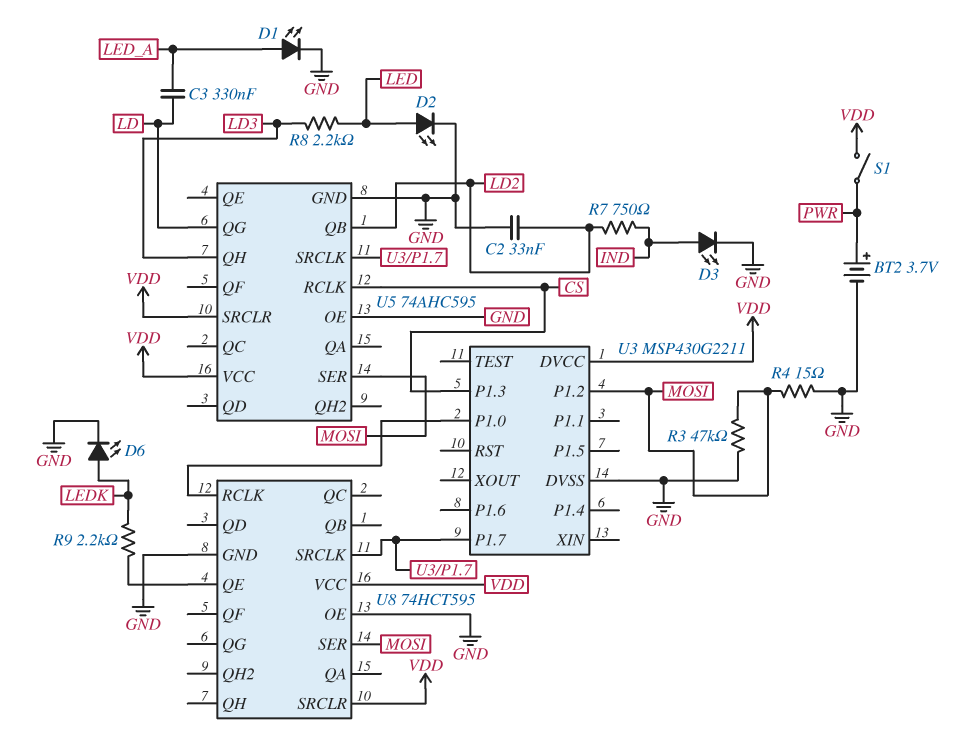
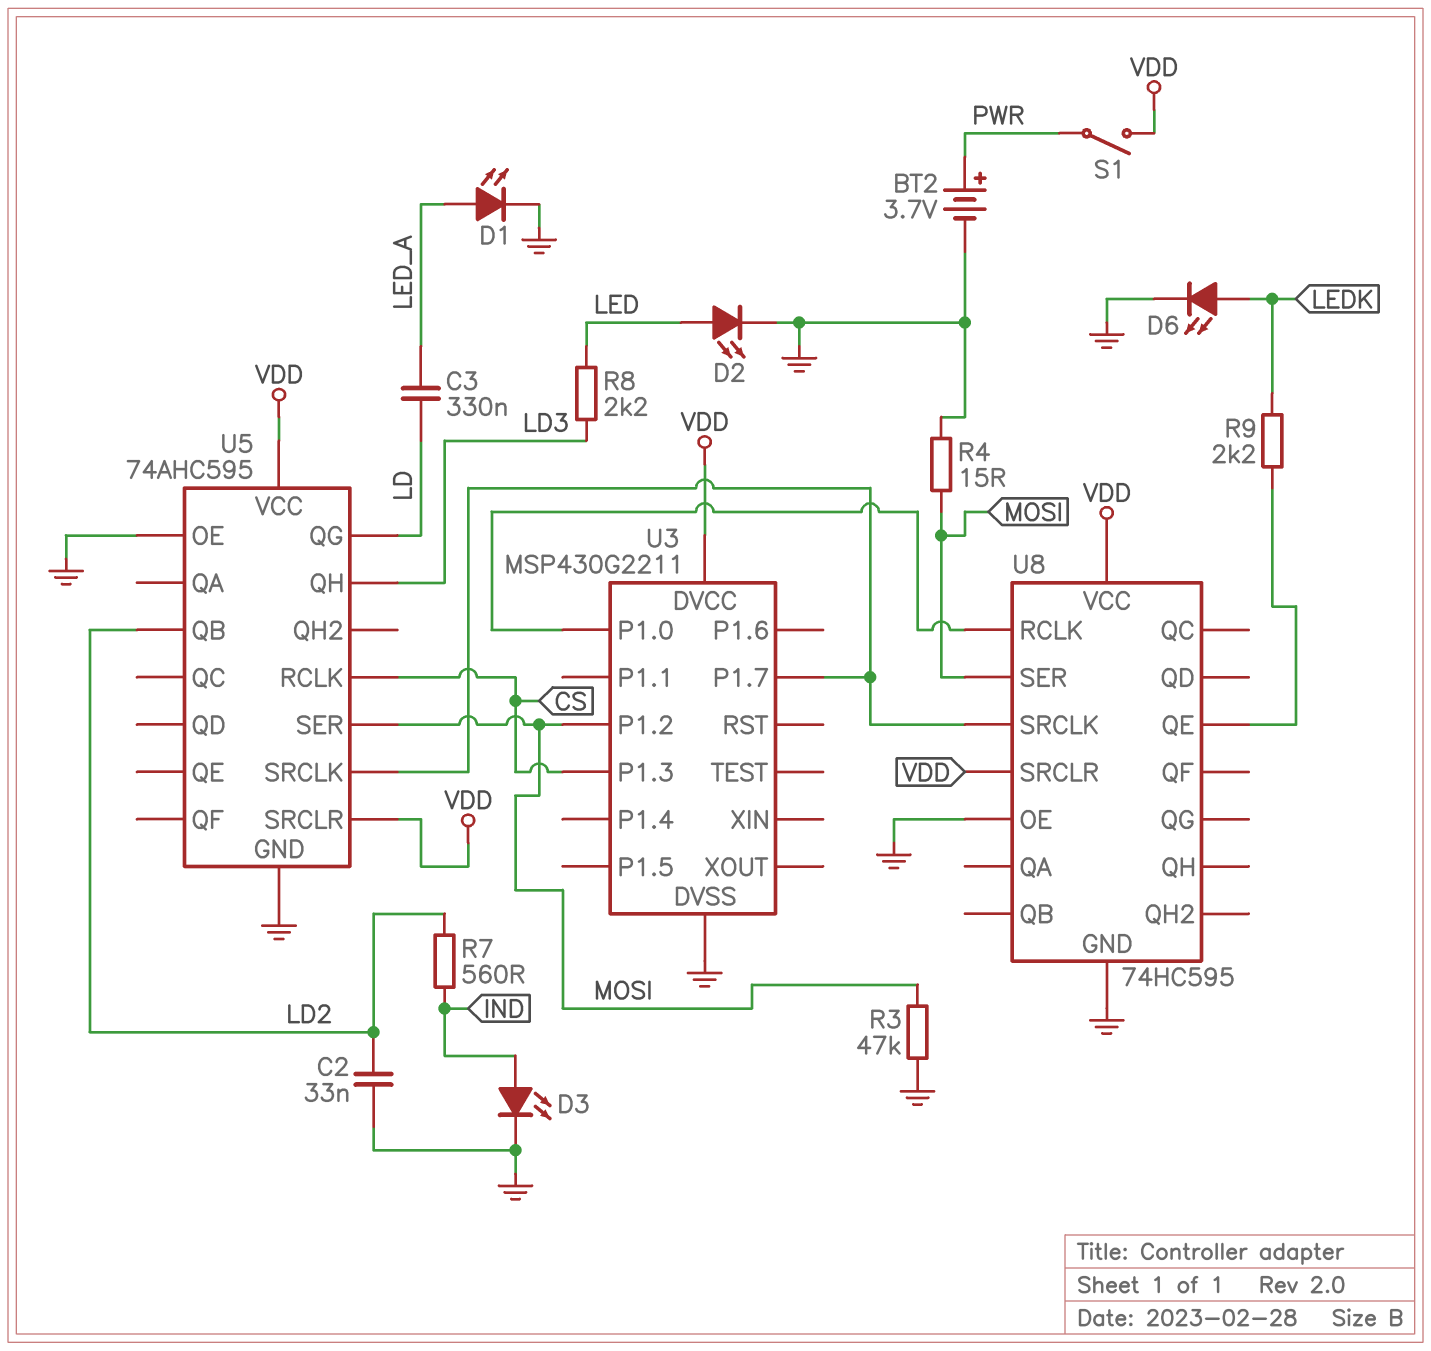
R7: 750 (IND, LD2) -> 560 (IND, LD2)
U8: 74HCT595 -> 74HC595

